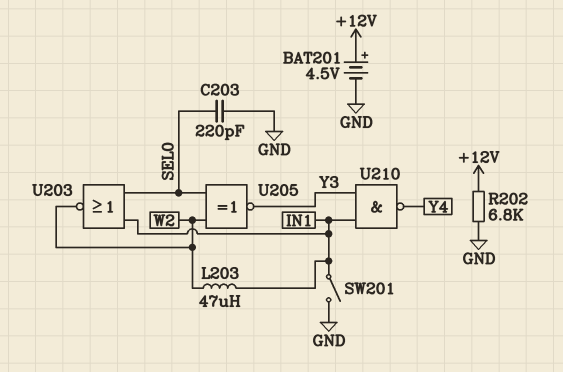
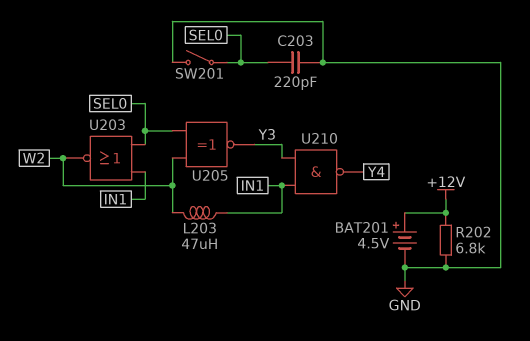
SW201: switch (GND, IN1) -> switch (GND, SEL0)

